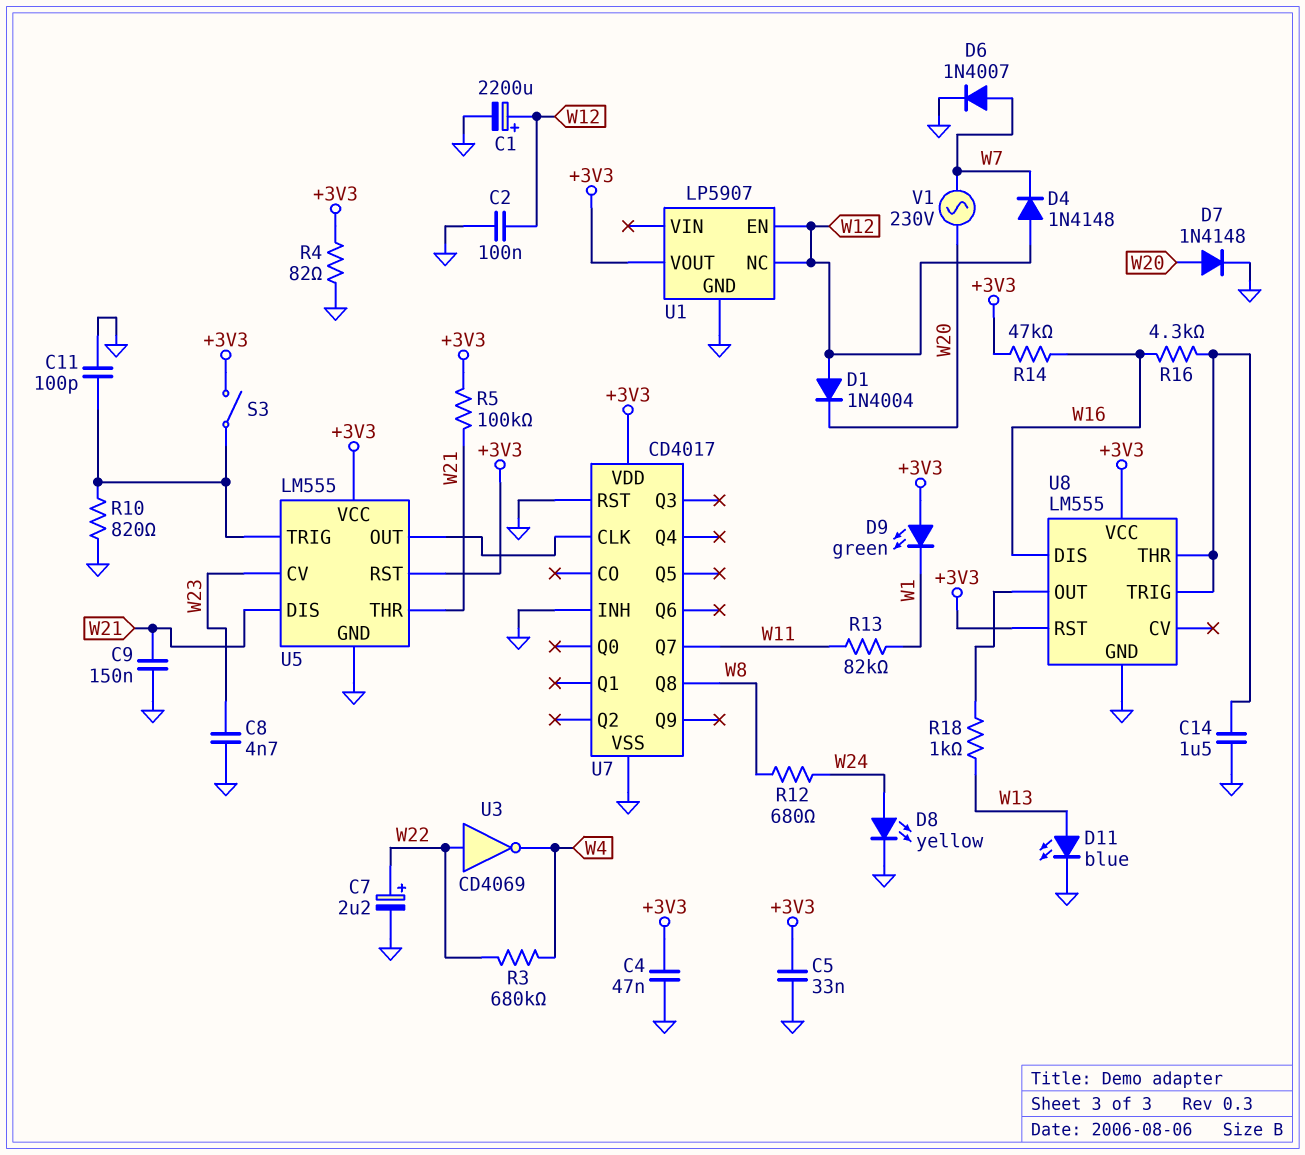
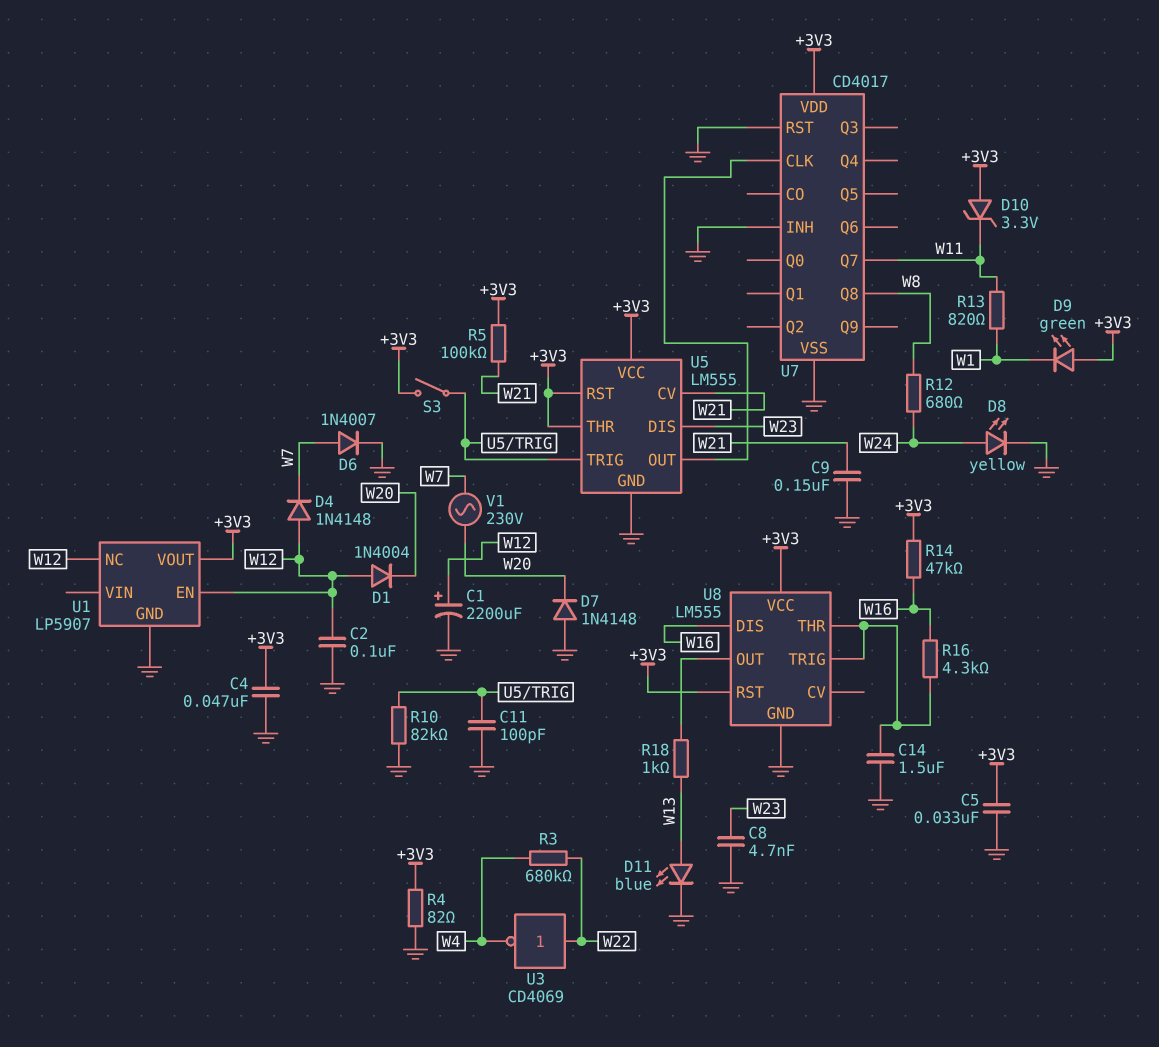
C7: 2.2uF (plus W22, minus GND) -> none
D7: diode 1N4148 (A W20, K GND) -> diode 1N4148 (A GND, K W20)
D10: none -> zener 3.3V (A +3V3, K W11)
R10: 820 (GND, U5/TRIG) -> 82k (GND, U5/TRIG)
R13: 82k (W1, W11) -> 820 (W1, W11)
U5 pin CV: W23 -> W21
U5 pin DIS: W21 -> W23
U5 pin THR: W21 -> +3V3

